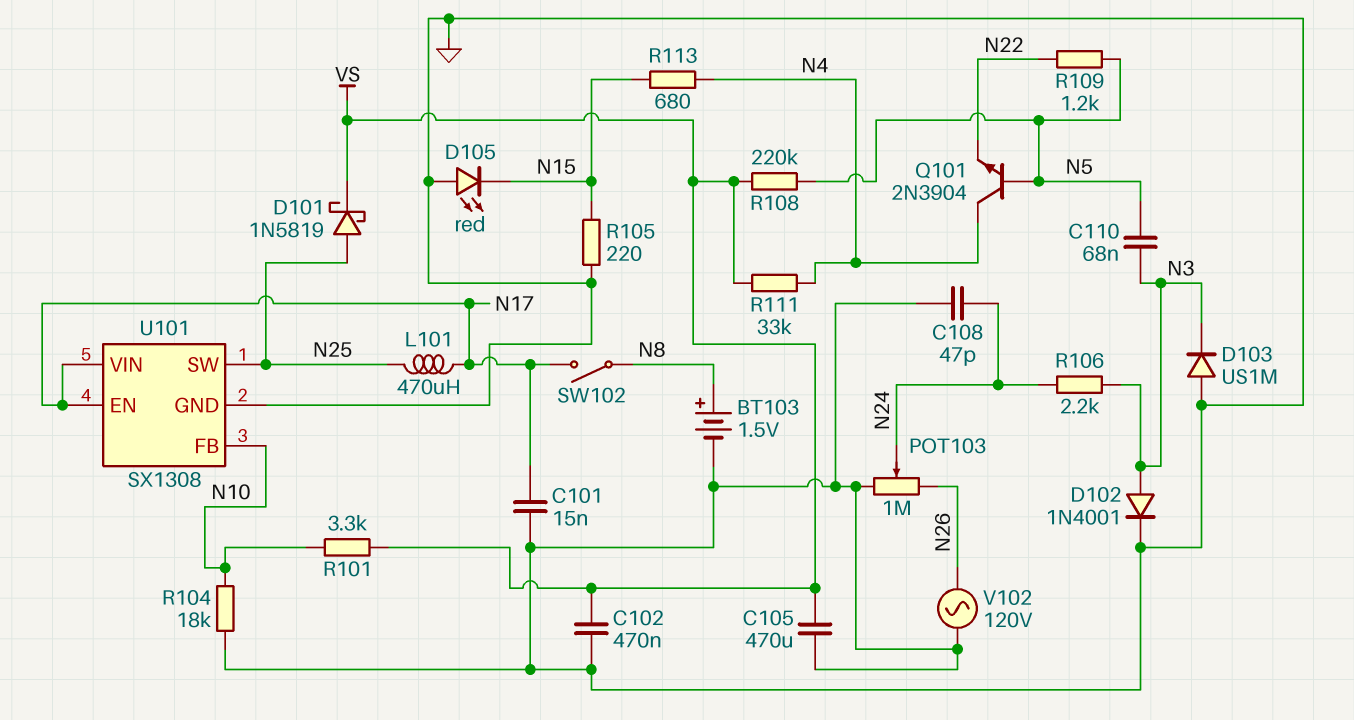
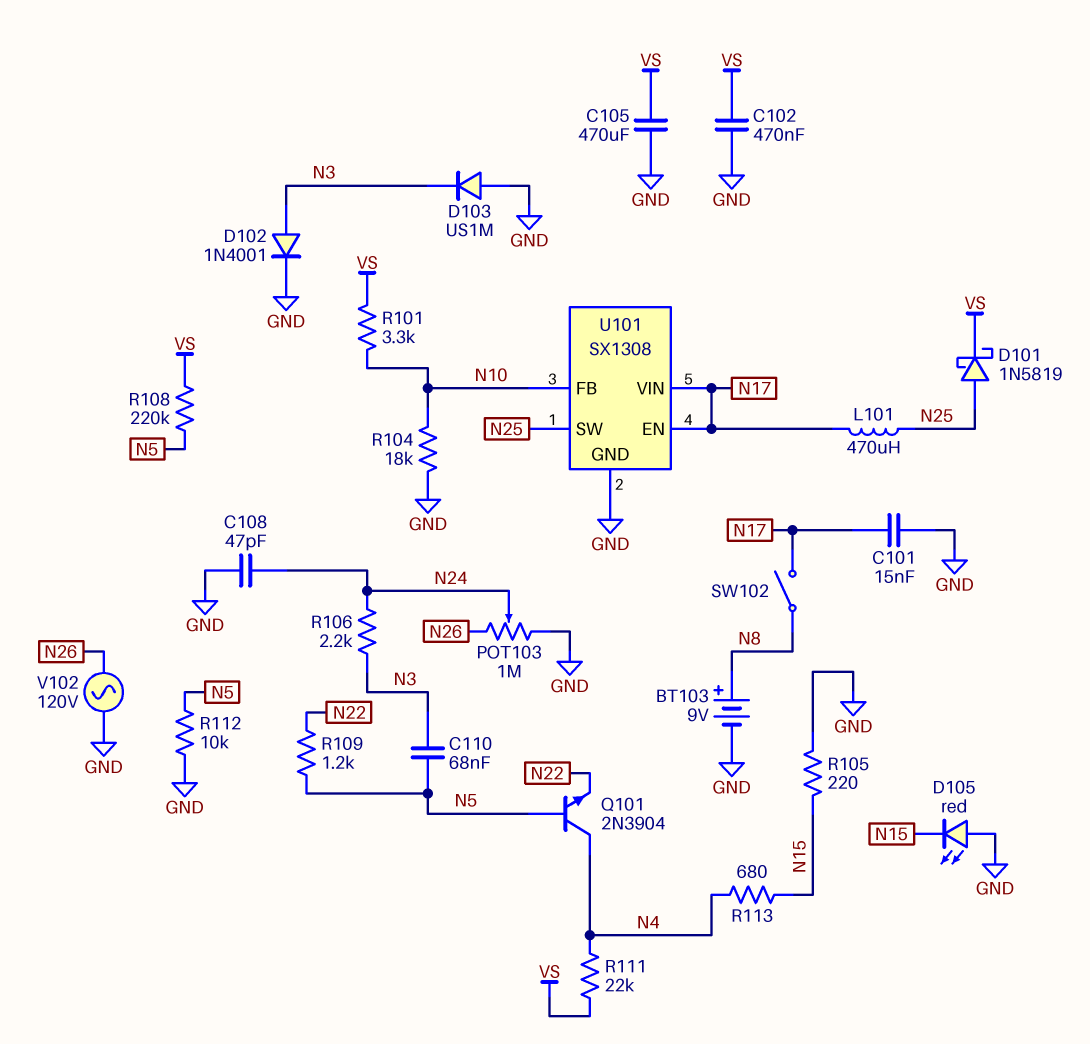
BT103: 1.5V (plus N8, minus GND) -> 9V (plus N8, minus GND)
R111: 33k (N4, VS) -> 22k (N4, VS)
R112: none -> 10k (GND, N5)

